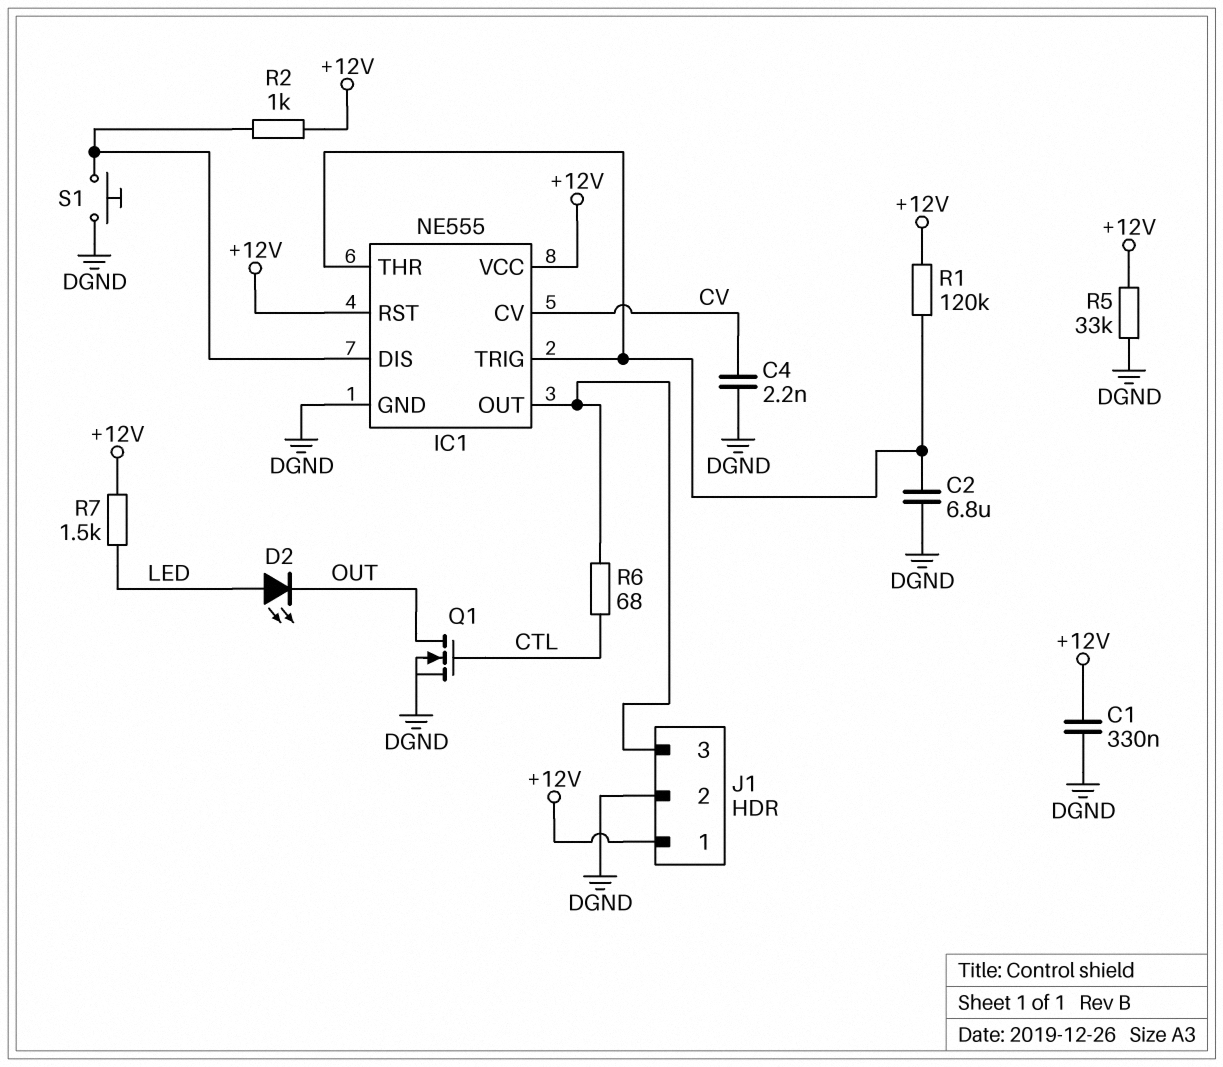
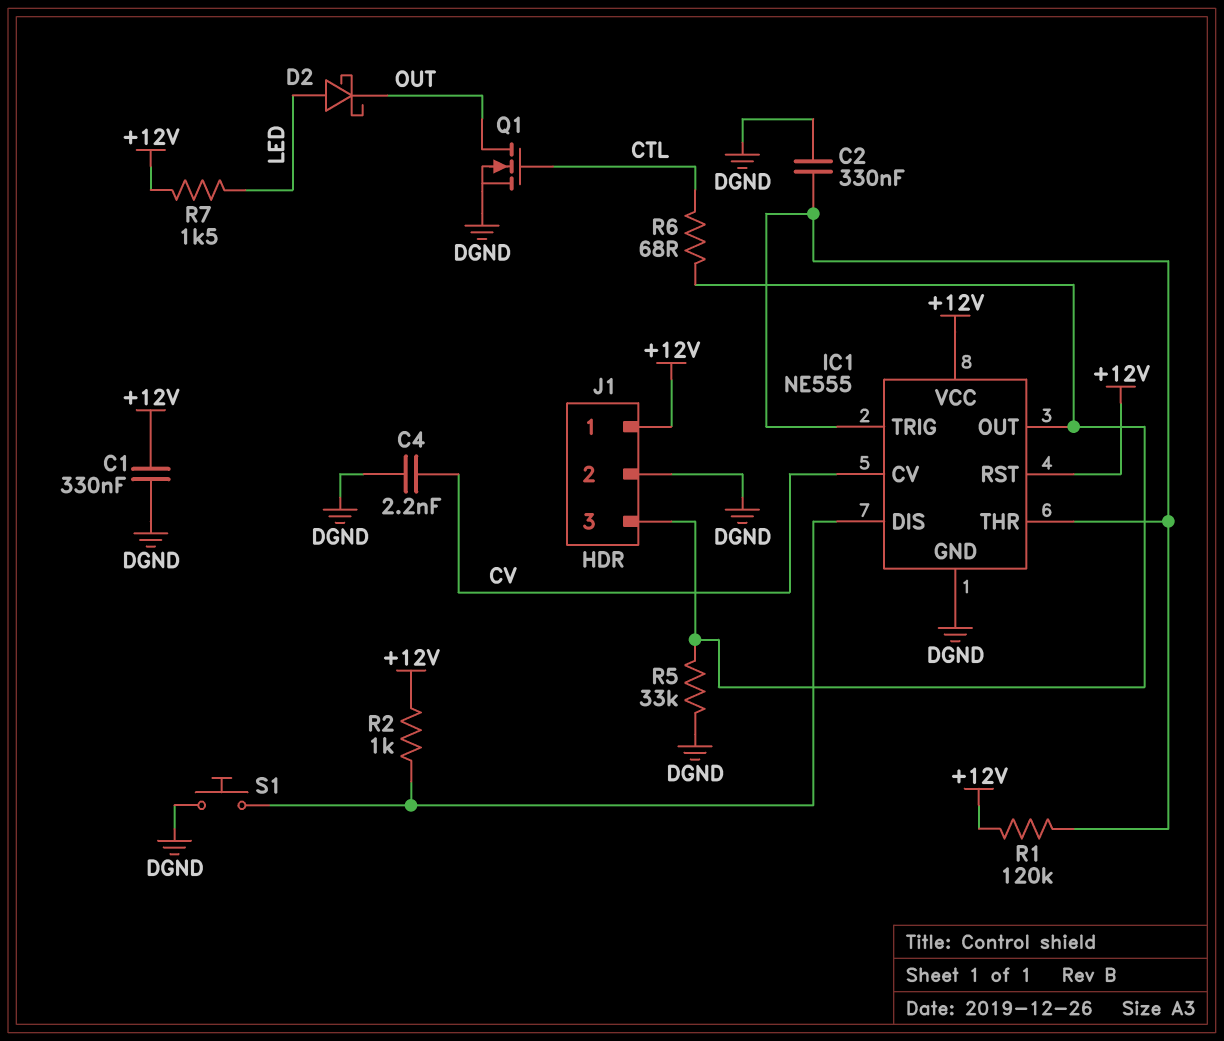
C2: 6.8uF (DGND, IC1/THR) -> 330nF (DGND, IC1/THR)
D2: LED (A LED, K OUT) -> schottky (A LED, K OUT)
R5: 33k (+12V, DGND) -> 33k (DGND, IC1/OUT)

